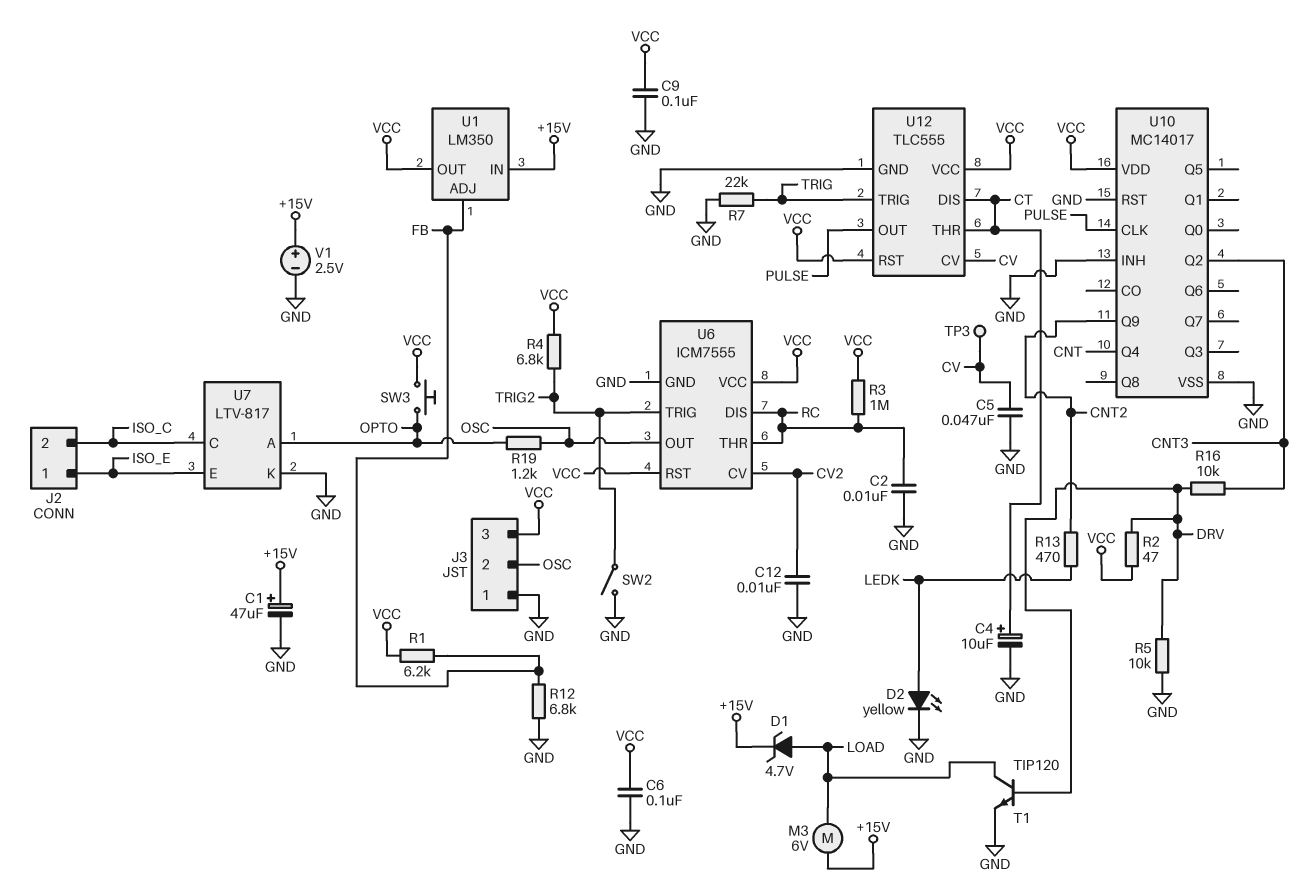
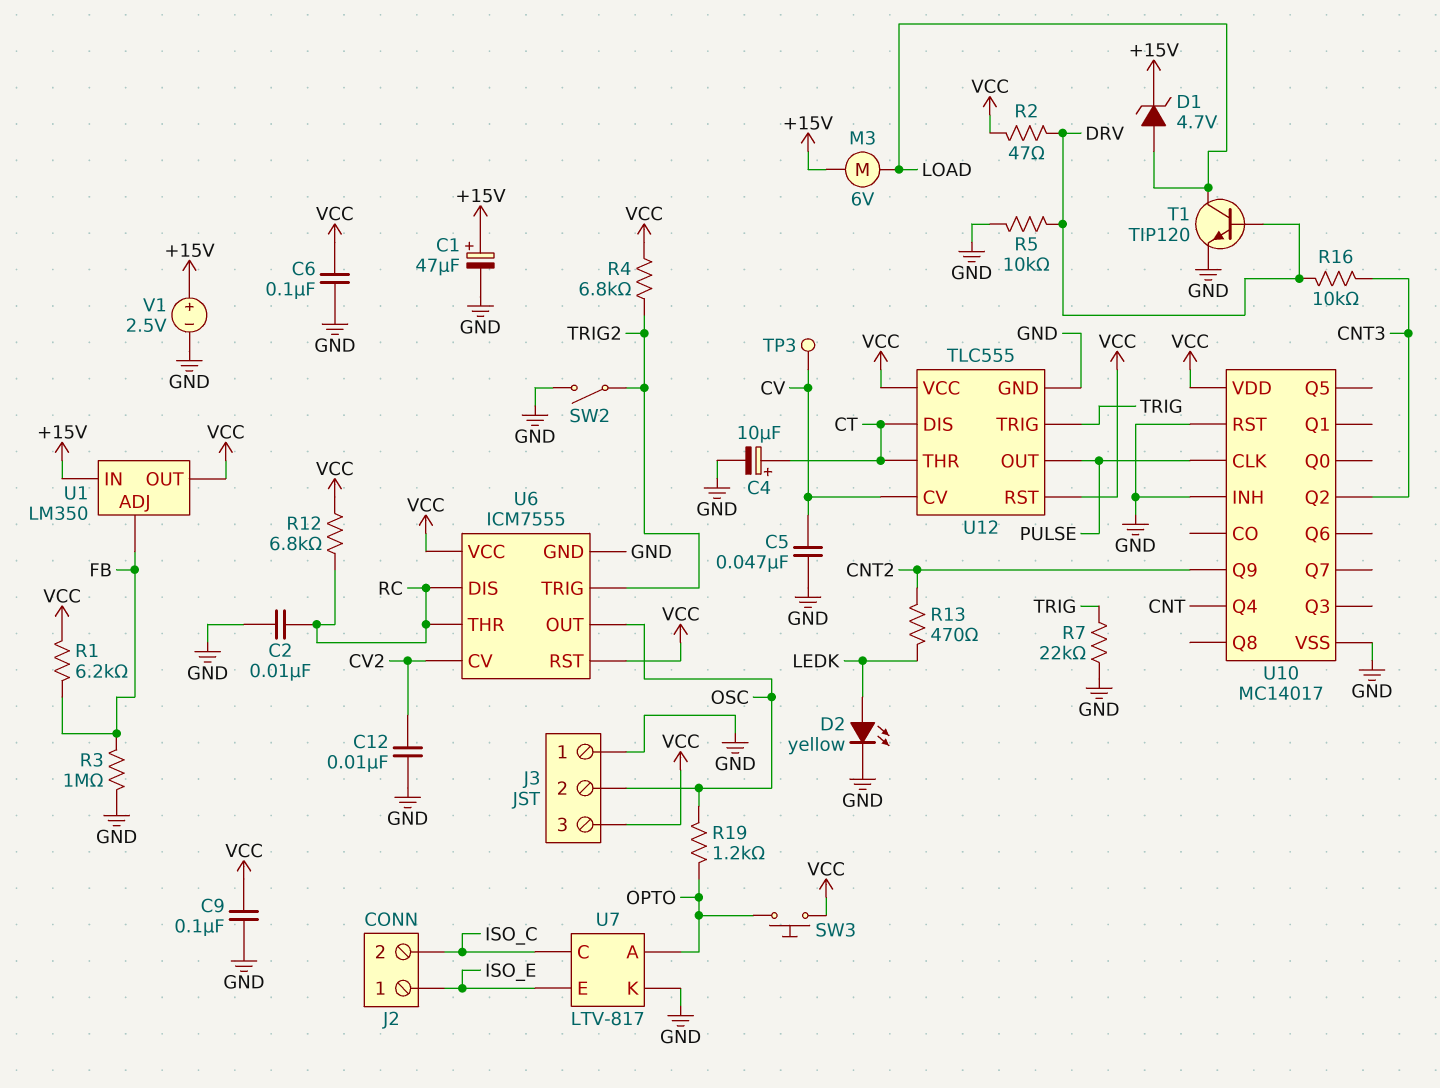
R3: 1M (RC, VCC) -> 1M (FB, GND)
R12: 6.8k (FB, GND) -> 6.8k (RC, VCC)

